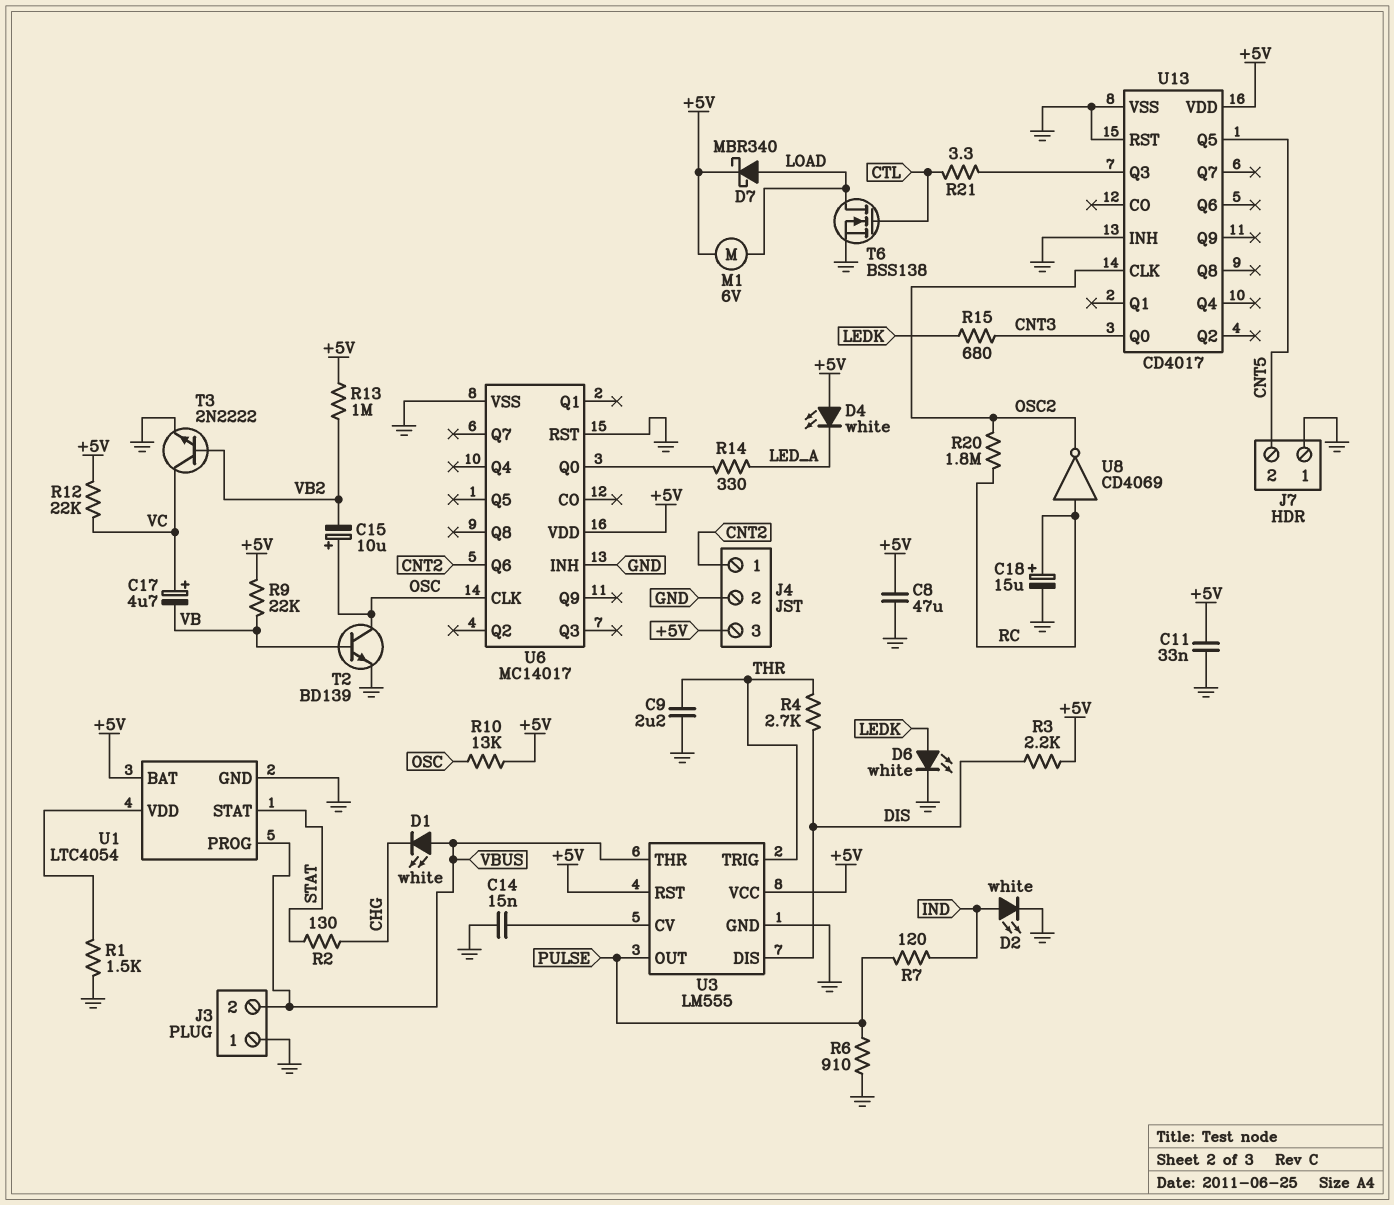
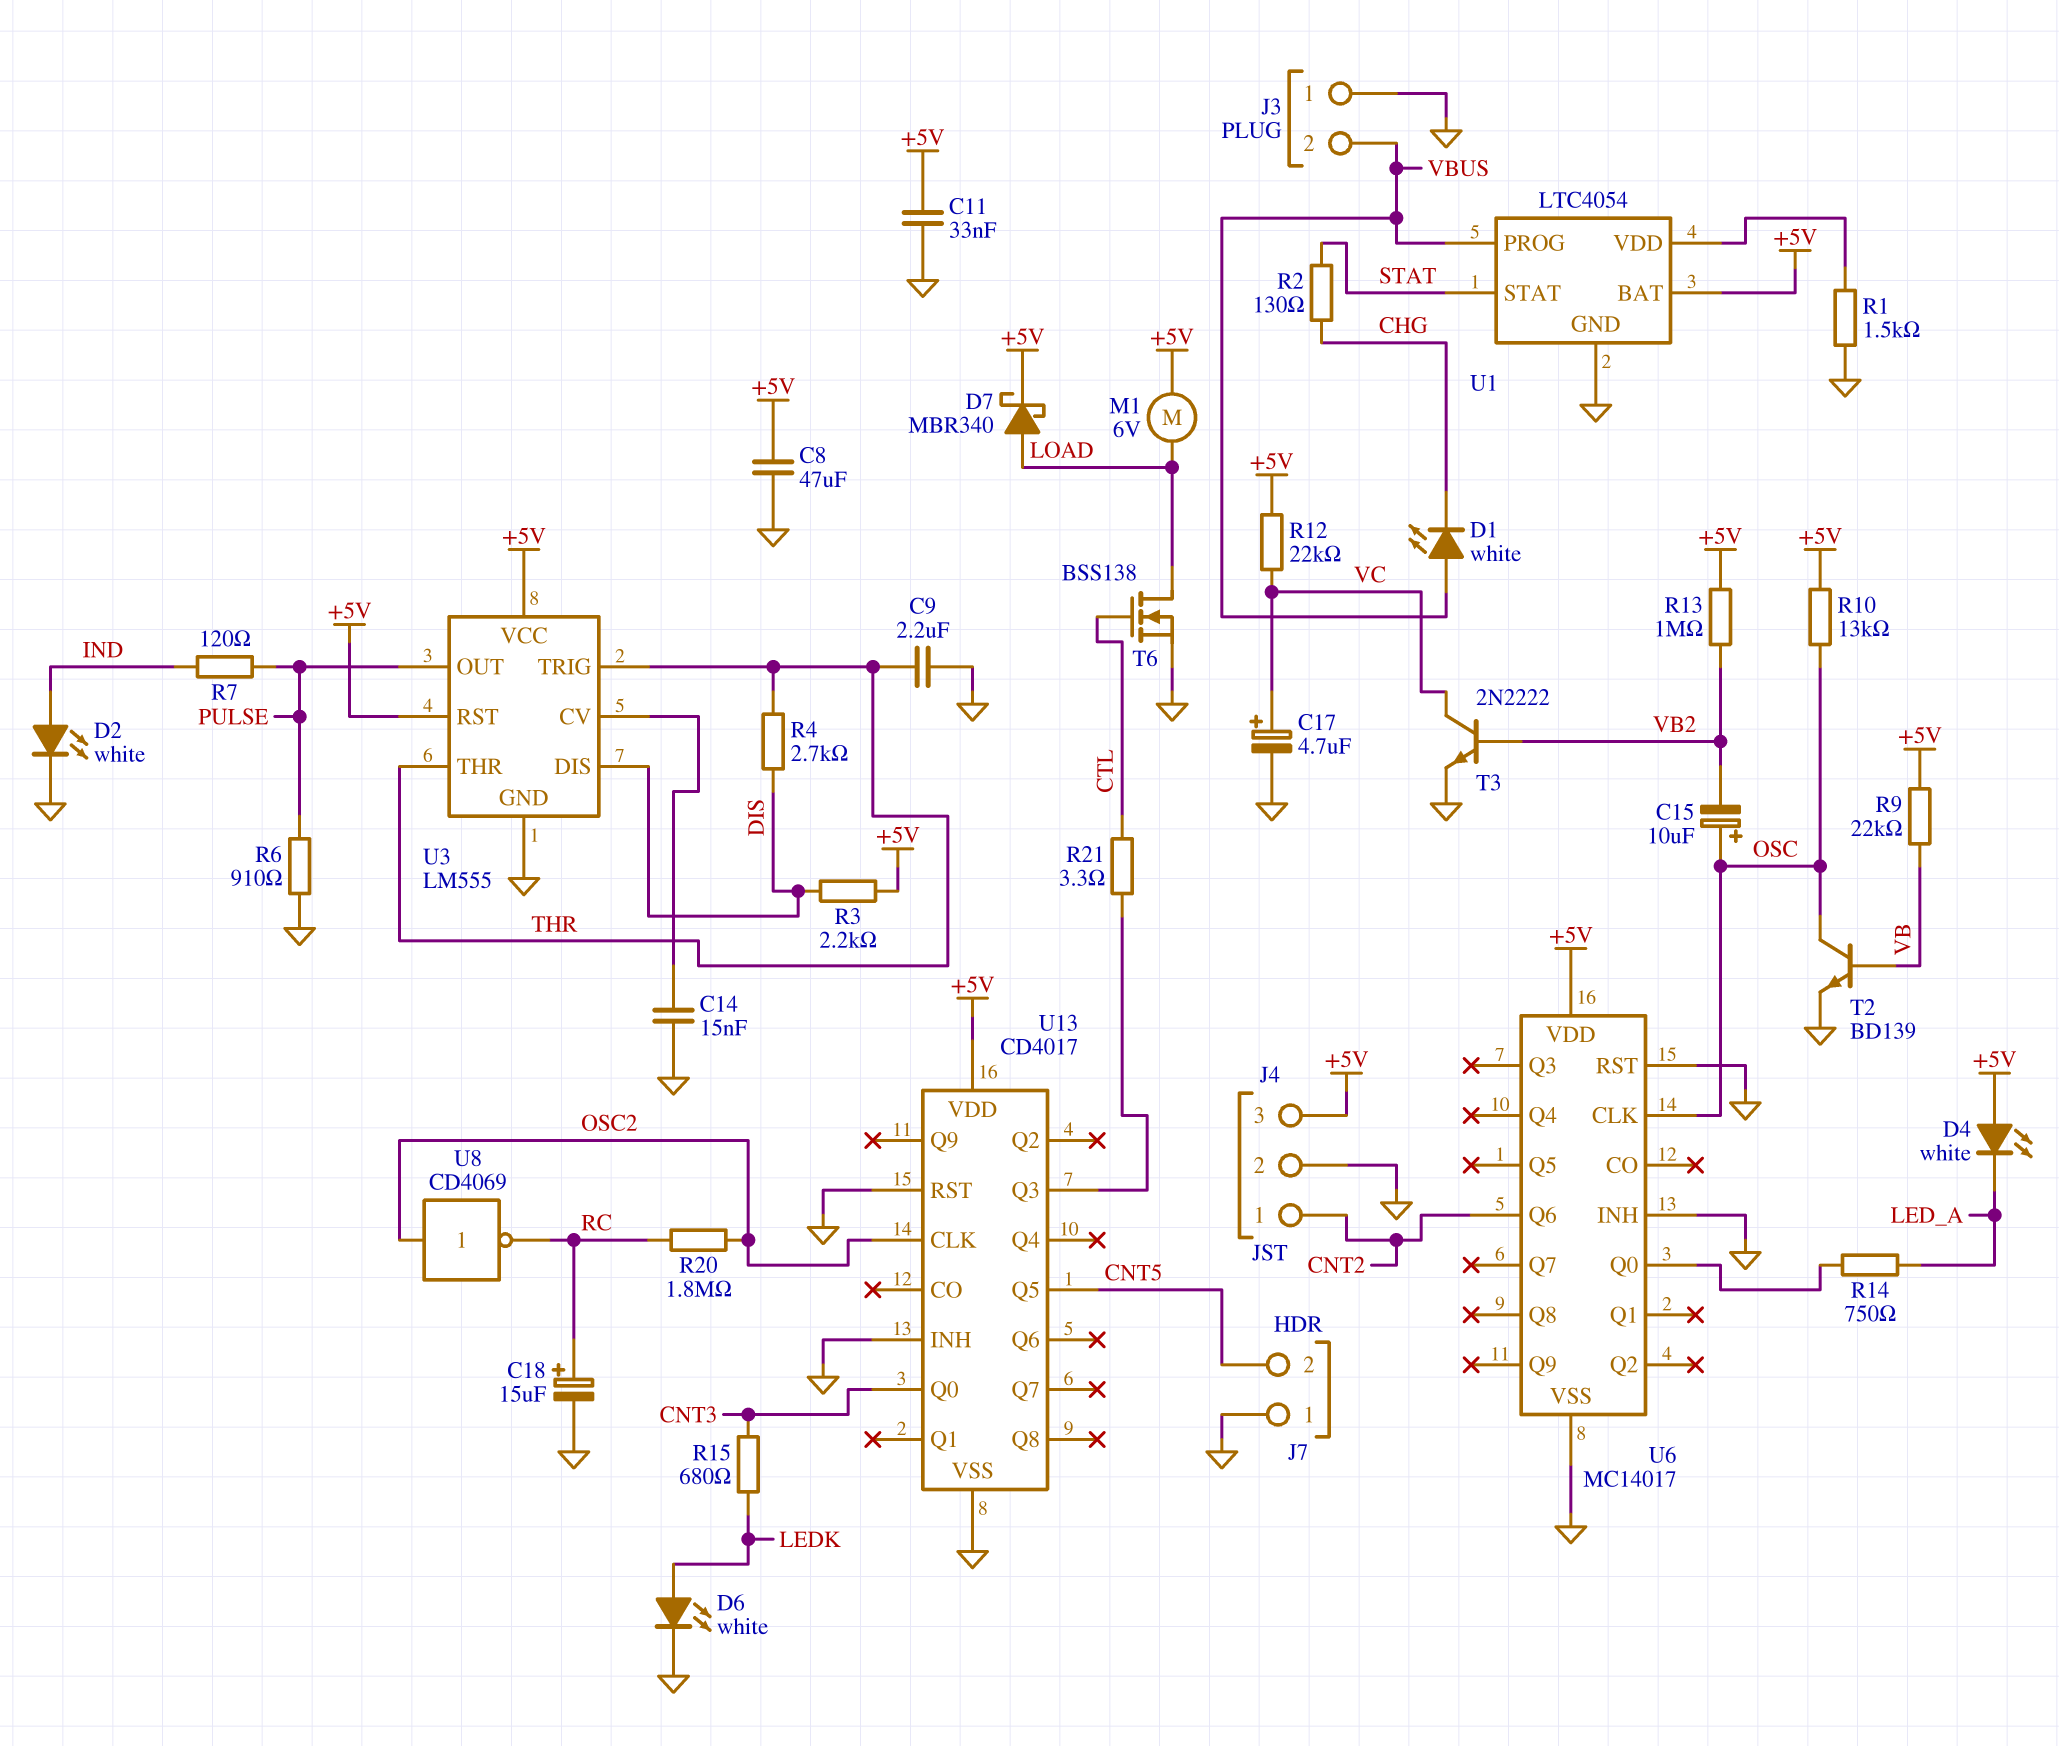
C17: 4.7uF (plus VC, minus VB) -> 4.7uF (plus VC, minus GND)
R14: 330 (LED_A, U6/Q0) -> 750 (LED_A, U6/Q0)
U3 pin THR: VBUS -> THR
U8: NOT CD4069 (in RC, out OSC2) -> NOT CD4069 (in OSC2, out RC)

